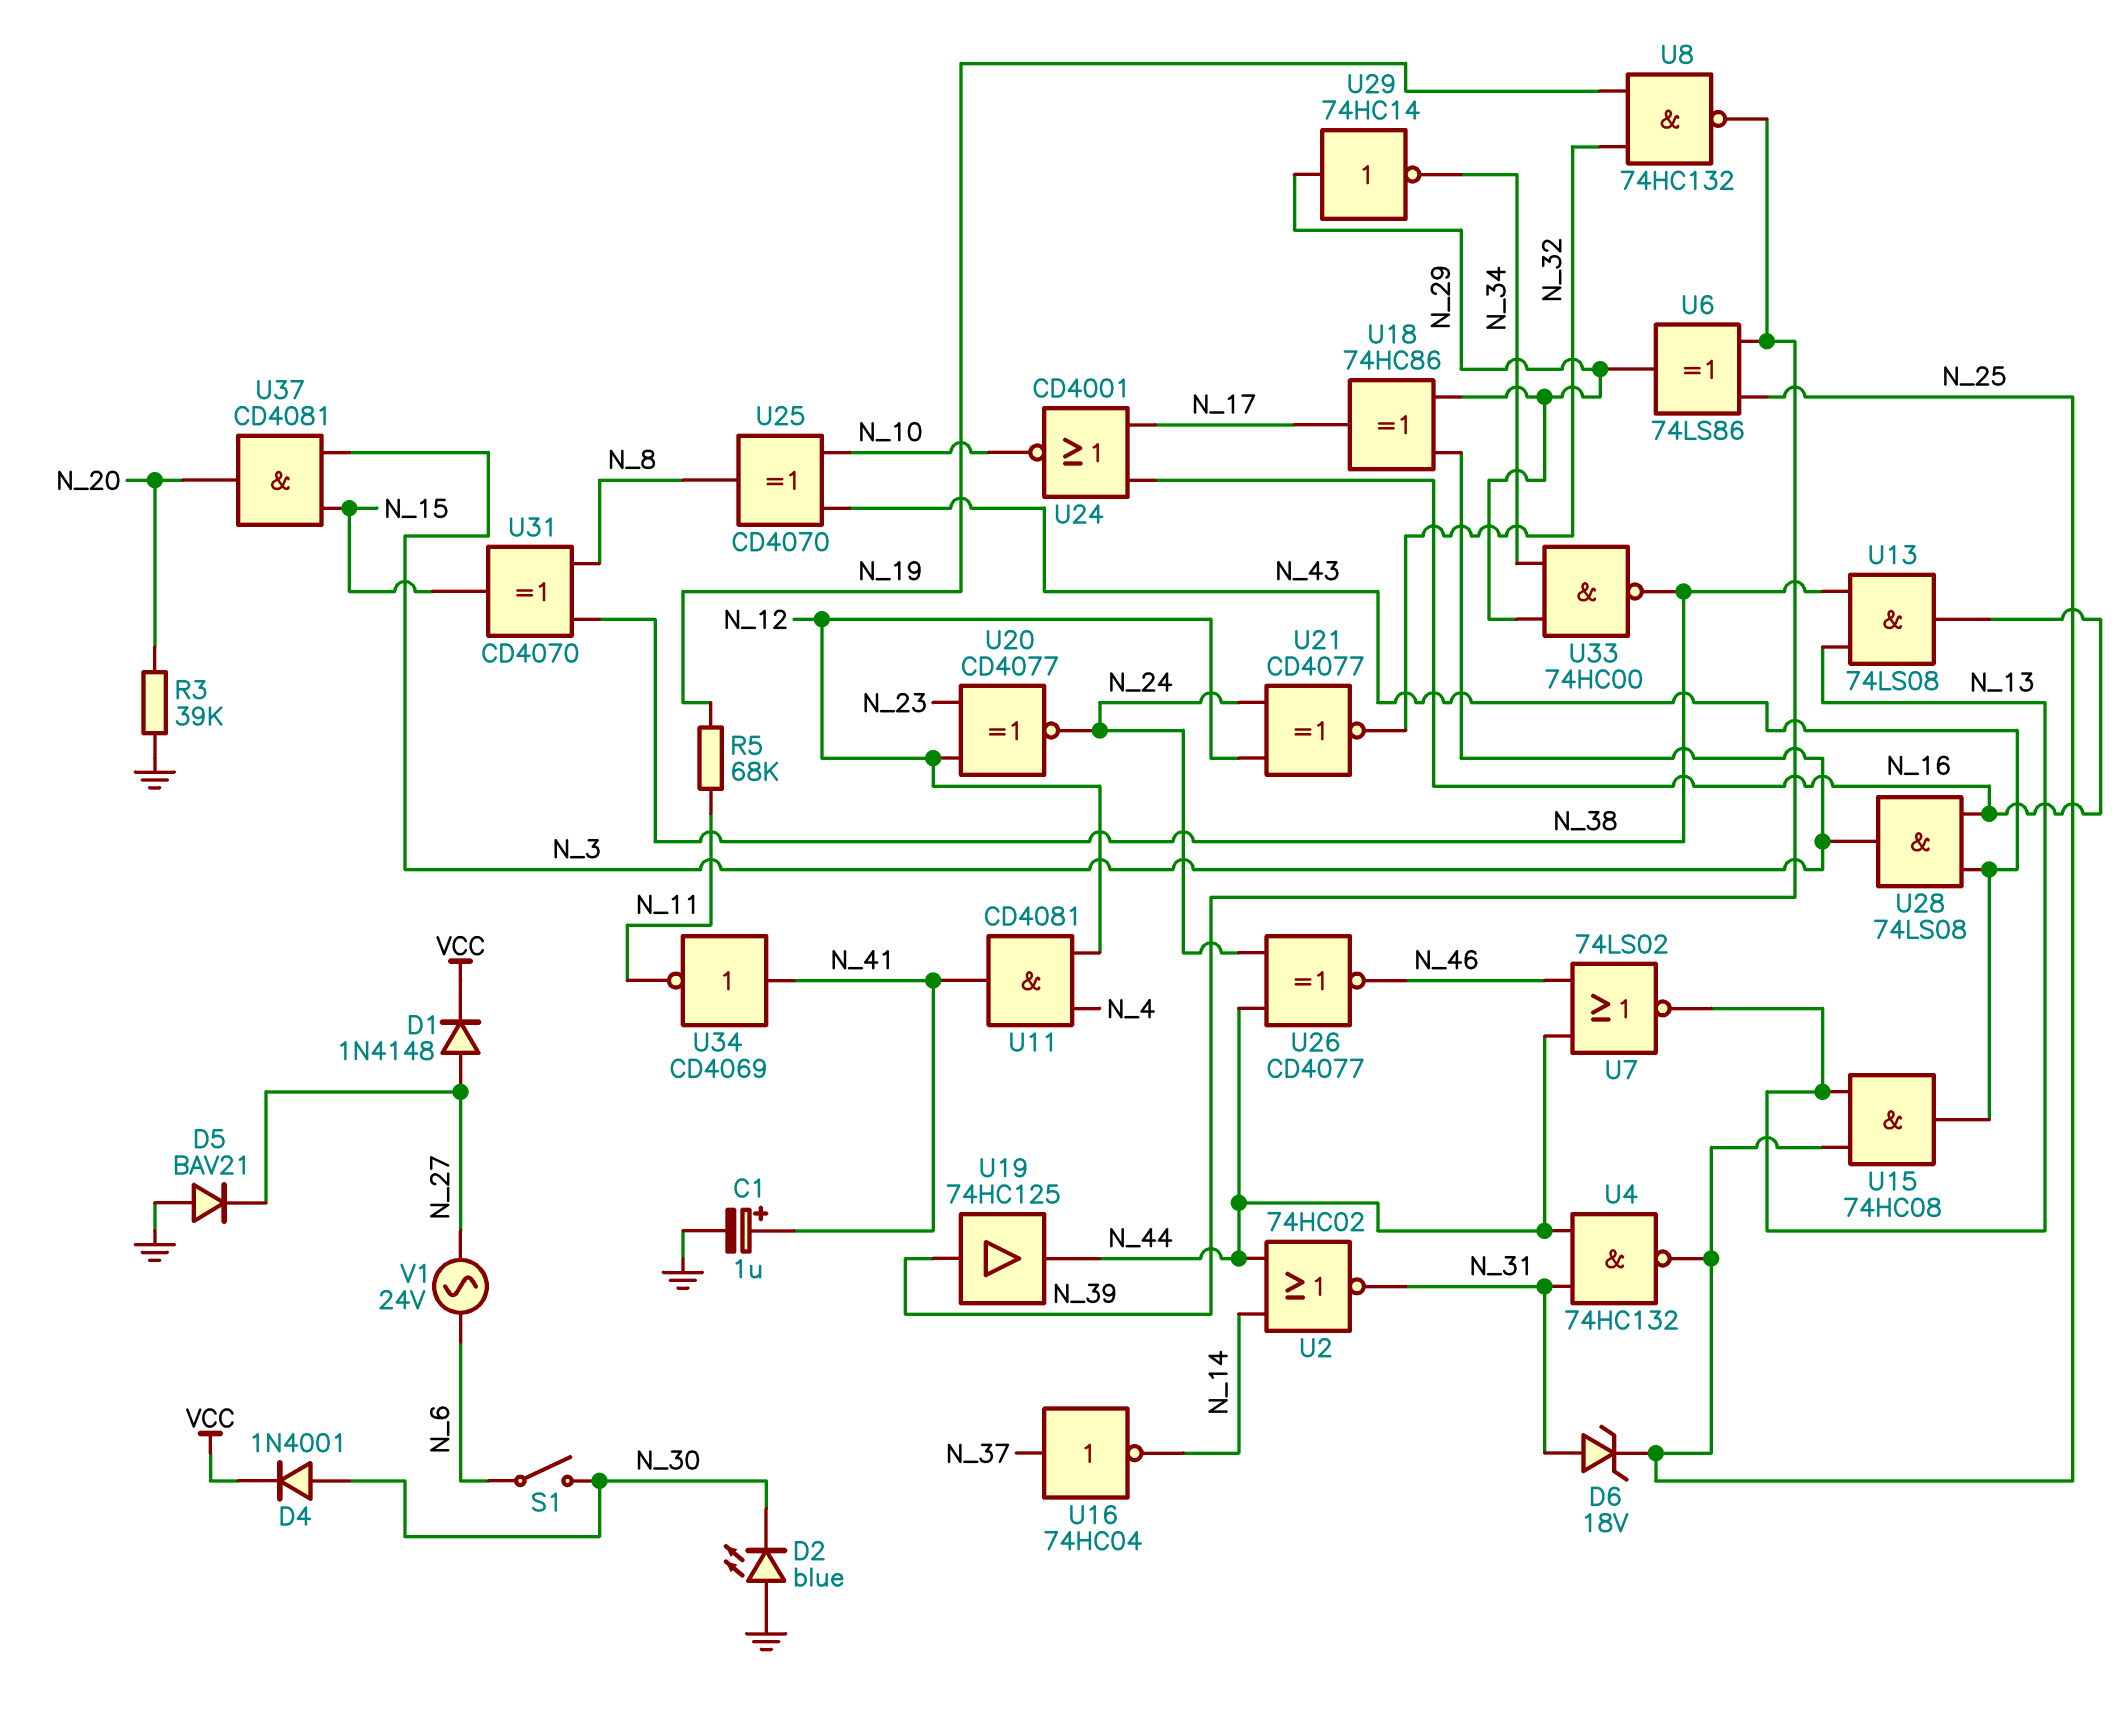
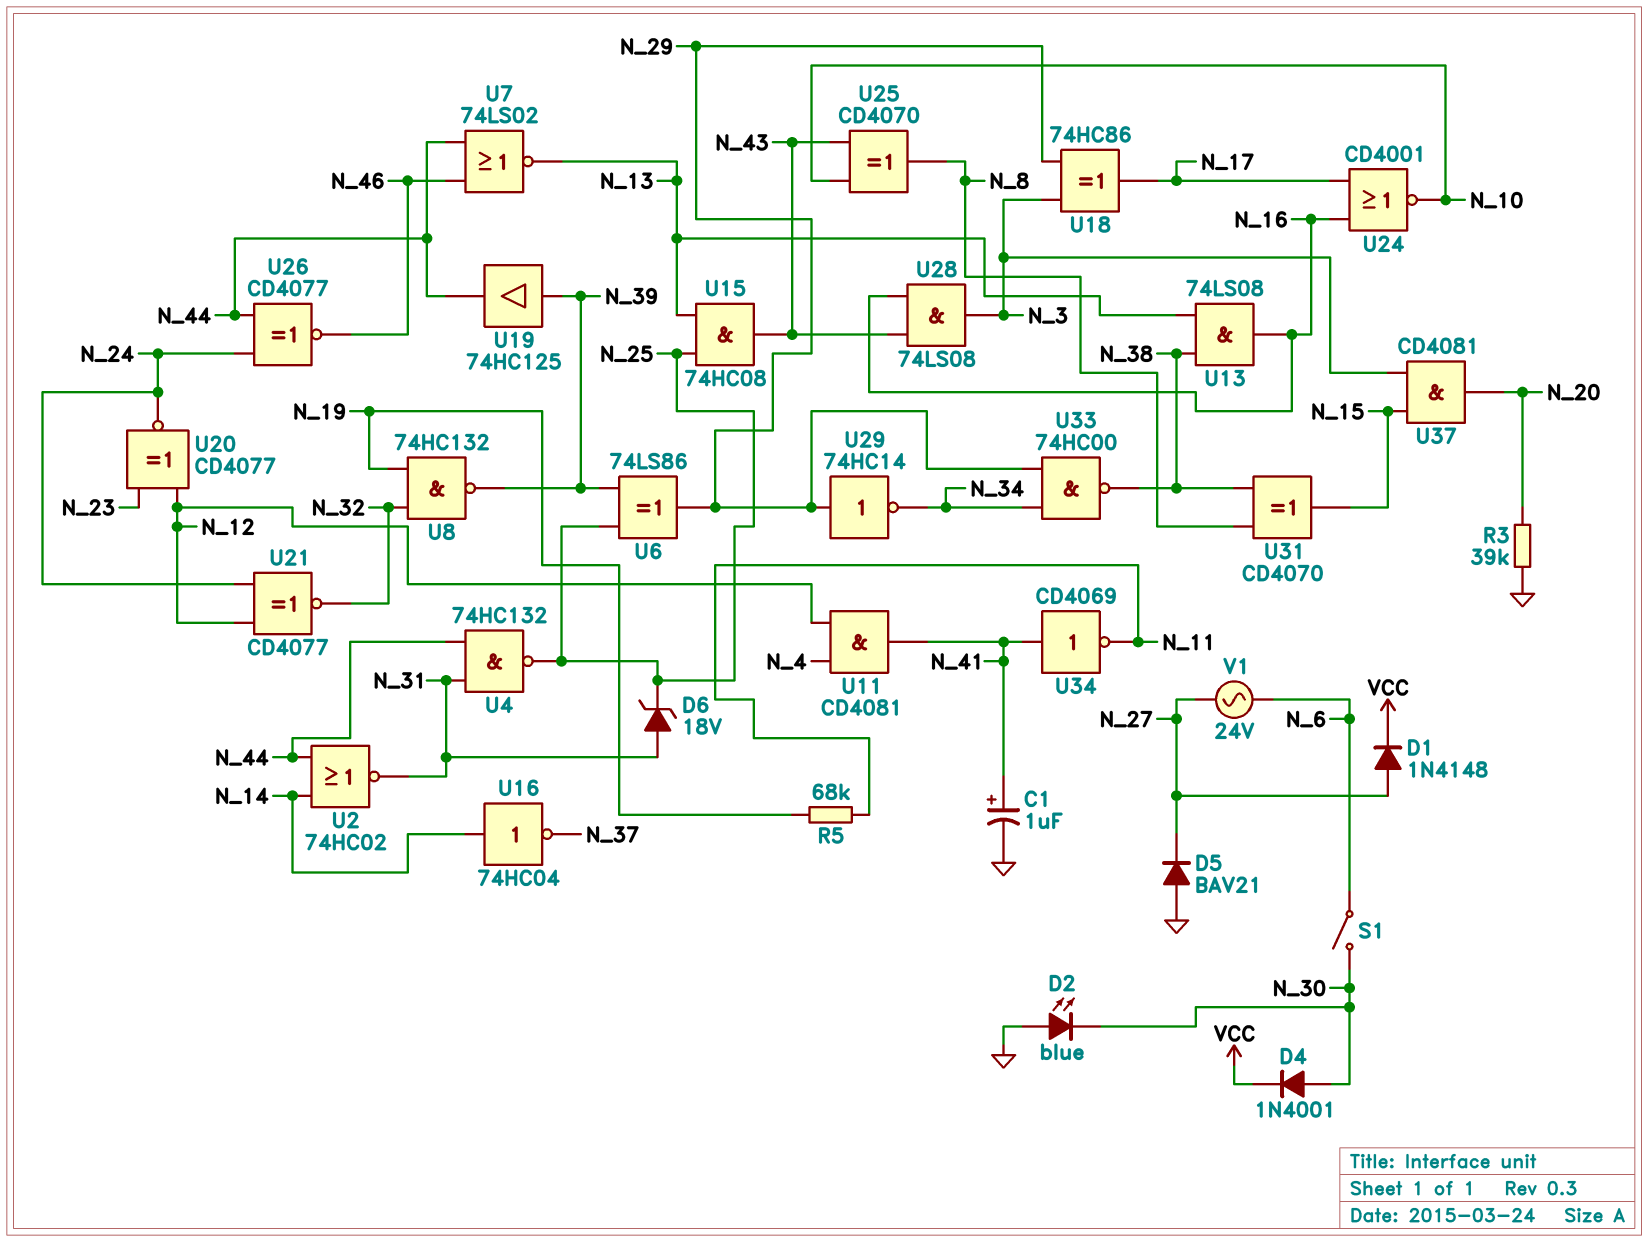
U16: NOT 74HC04 (in N_37, out N_14) -> NOT 74HC04 (in N_14, out N_37)

